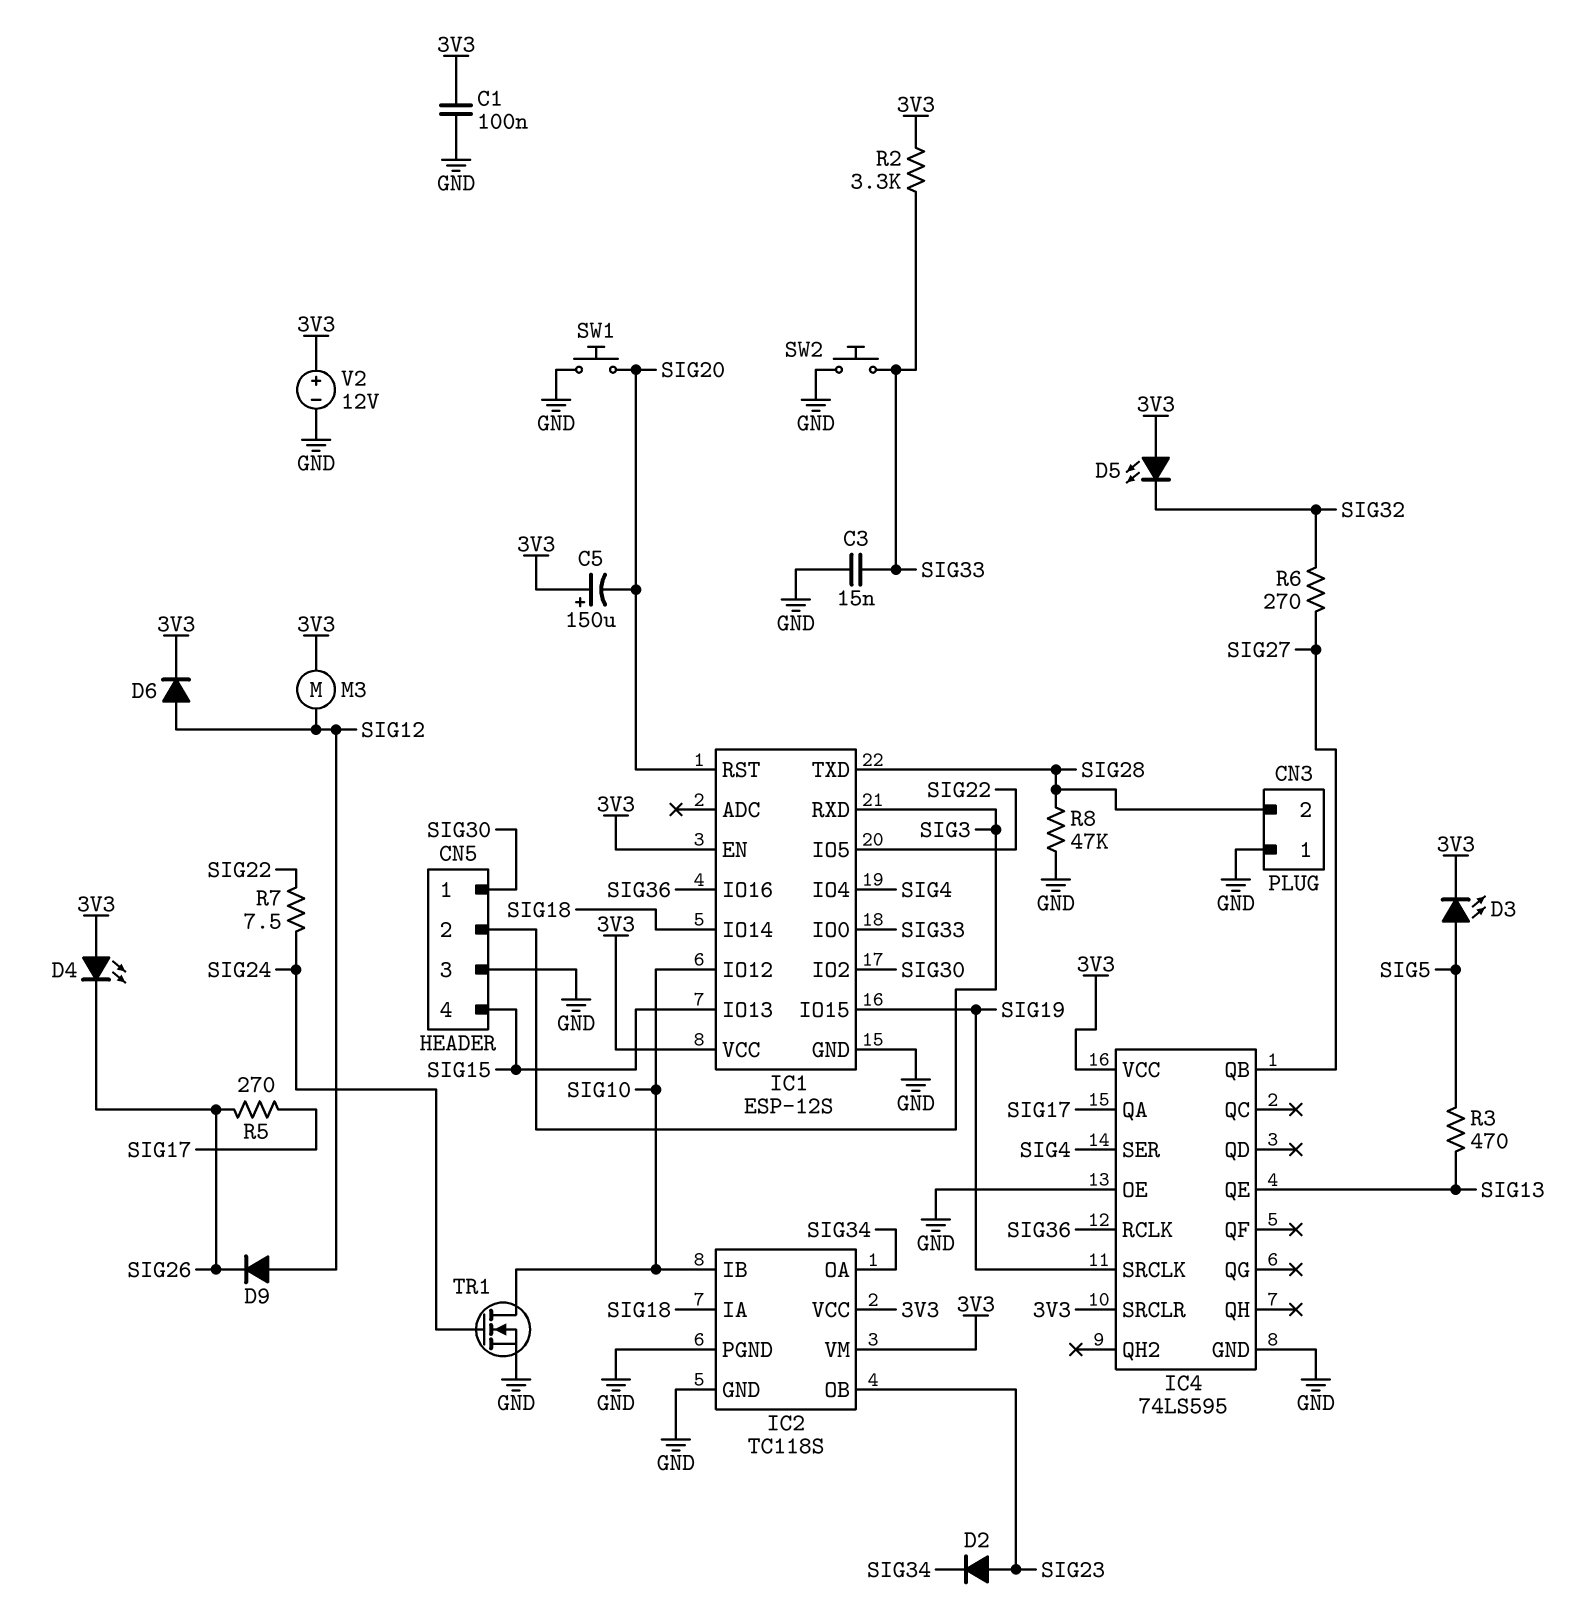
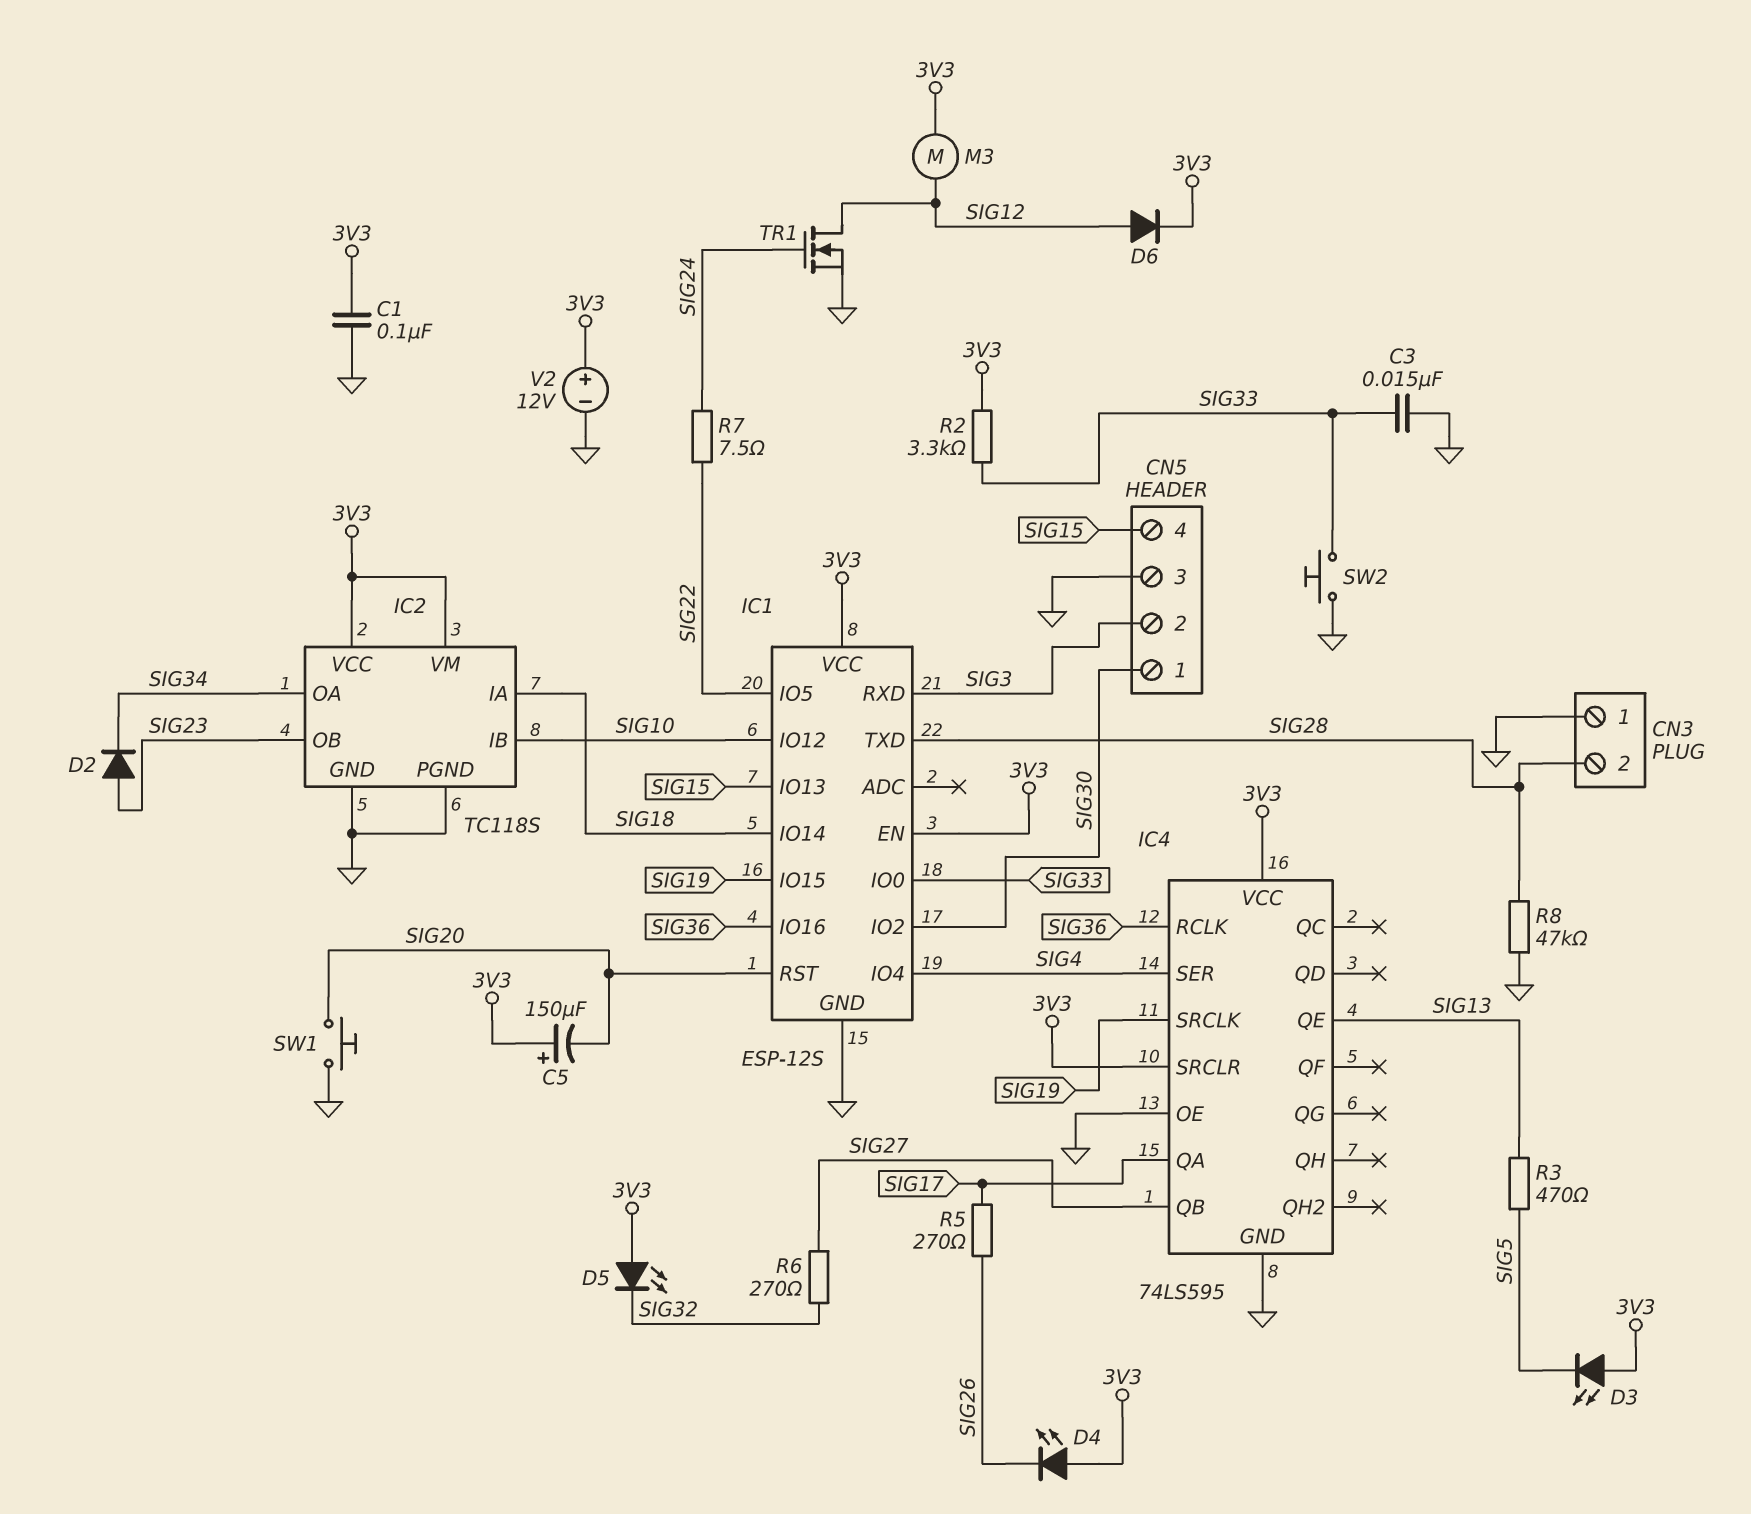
D3: LED (A SIG5, K 3V3) -> LED (A 3V3, K SIG5)
D9: diode (A SIG12, K SIG26) -> none
TR1: NMOS (G SIG24, D SIG10, S GND) -> NMOS (G SIG24, D SIG12, S GND)

